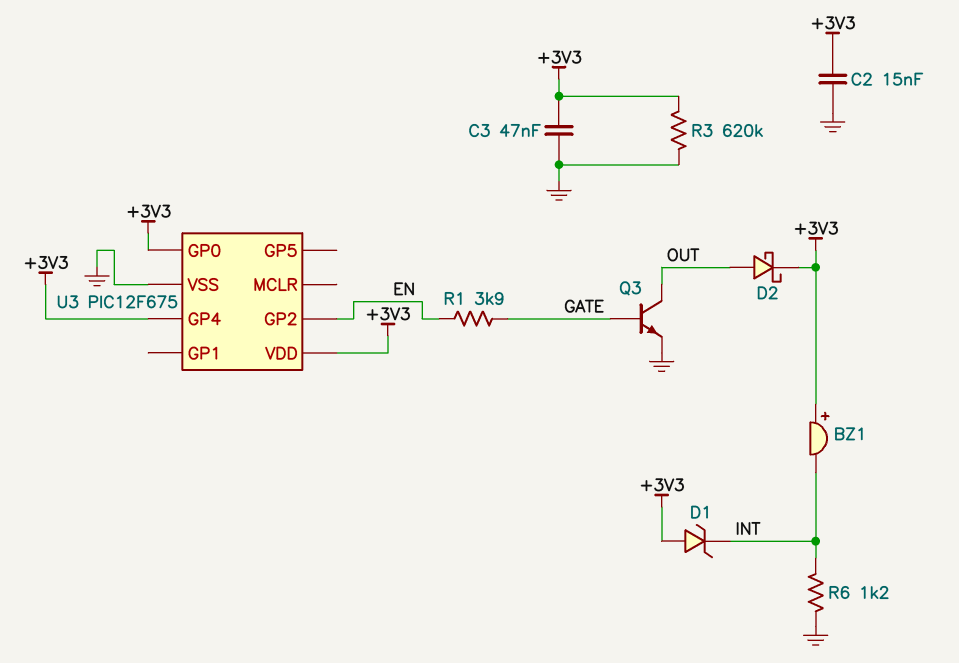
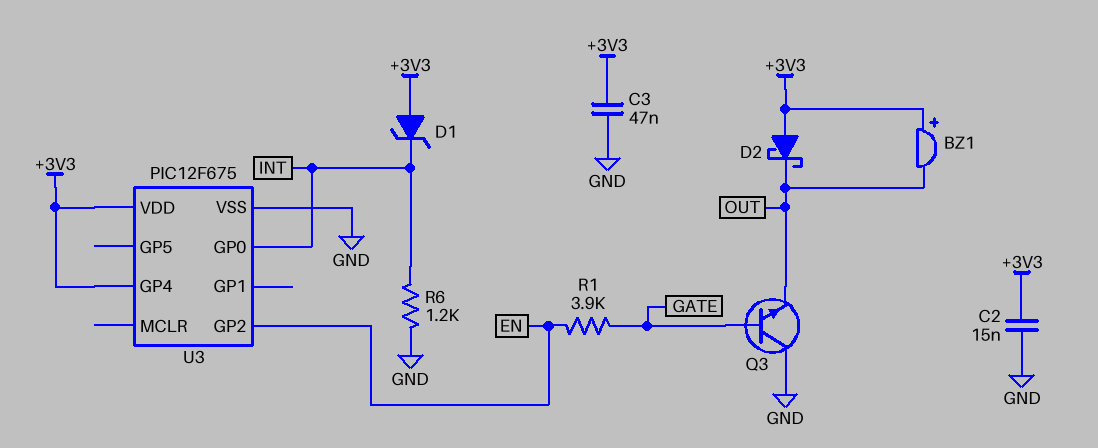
BZ1: buzzer (plus +3V3, minus INT) -> buzzer (plus +3V3, minus OUT)
D2: schottky (A OUT, K +3V3) -> schottky (A +3V3, K OUT)
Q3: NPN (B GATE, C OUT, E GND) -> NPN (B GATE, C GND, E OUT)
R3: 620k (+3V3, GND) -> none
U3 pin GP0: +3V3 -> INT

